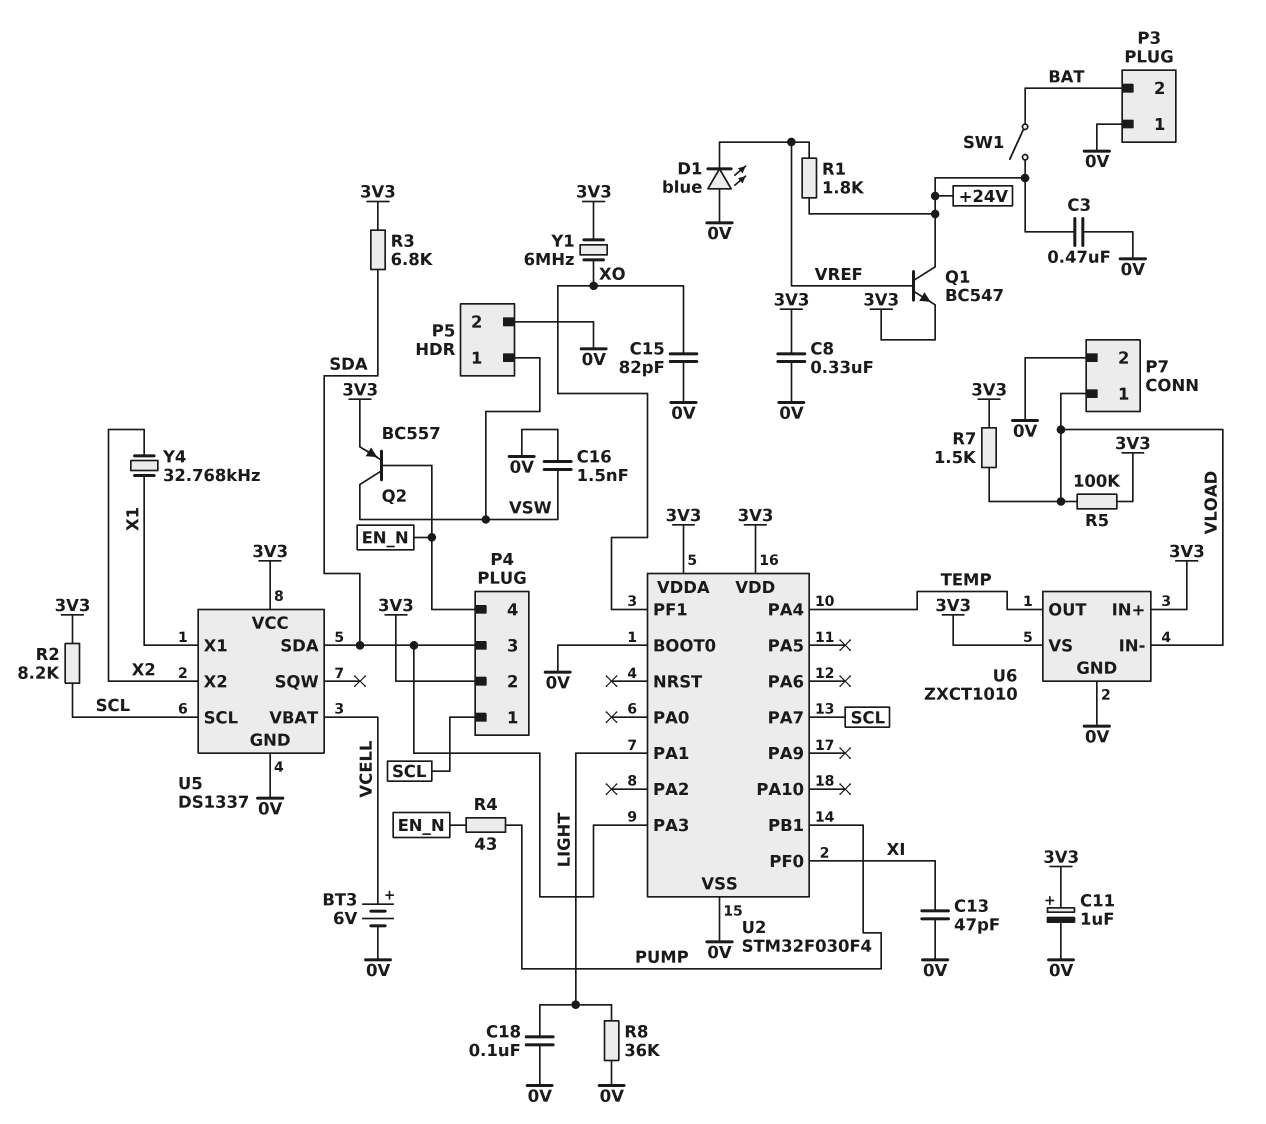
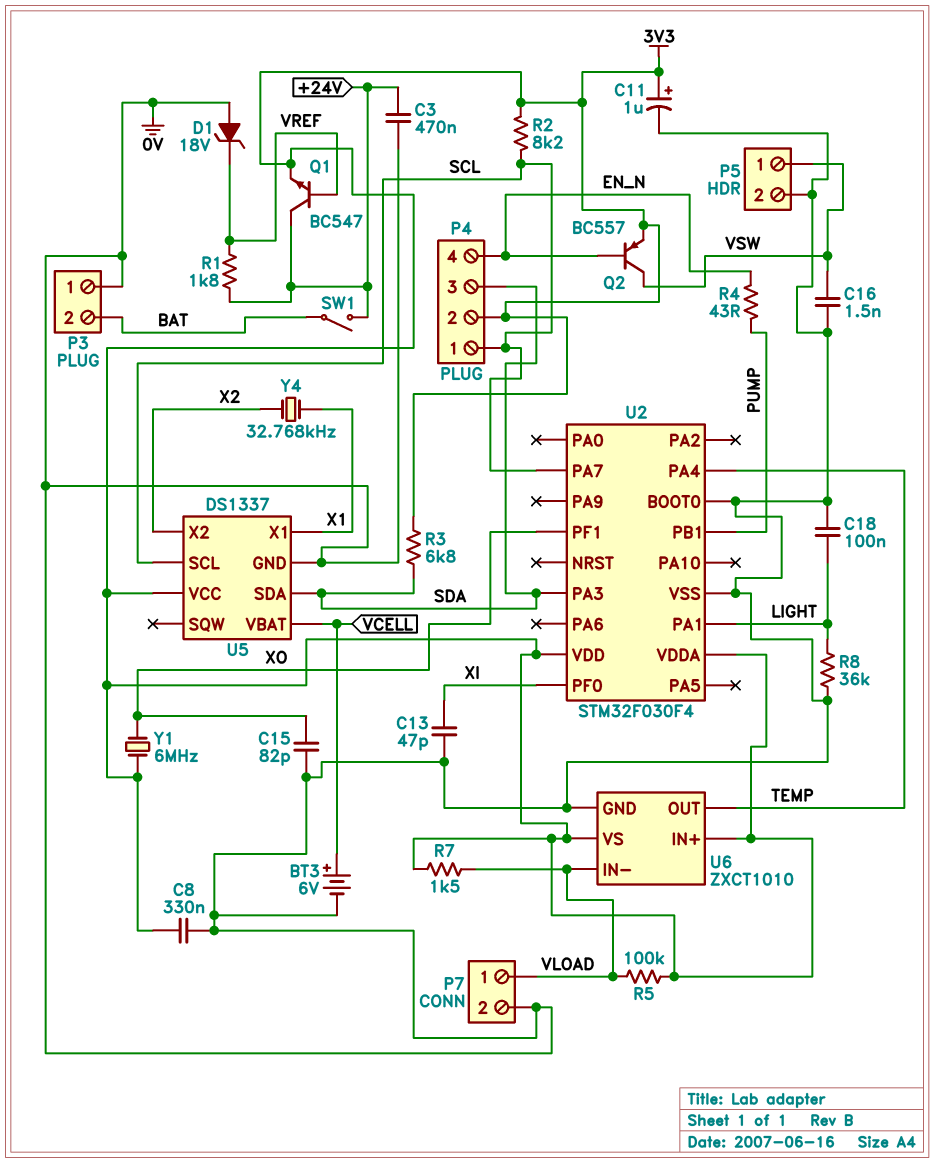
D1: LED blue (A 0V, K VREF) -> zener 18V (A 0V, K VREF)

